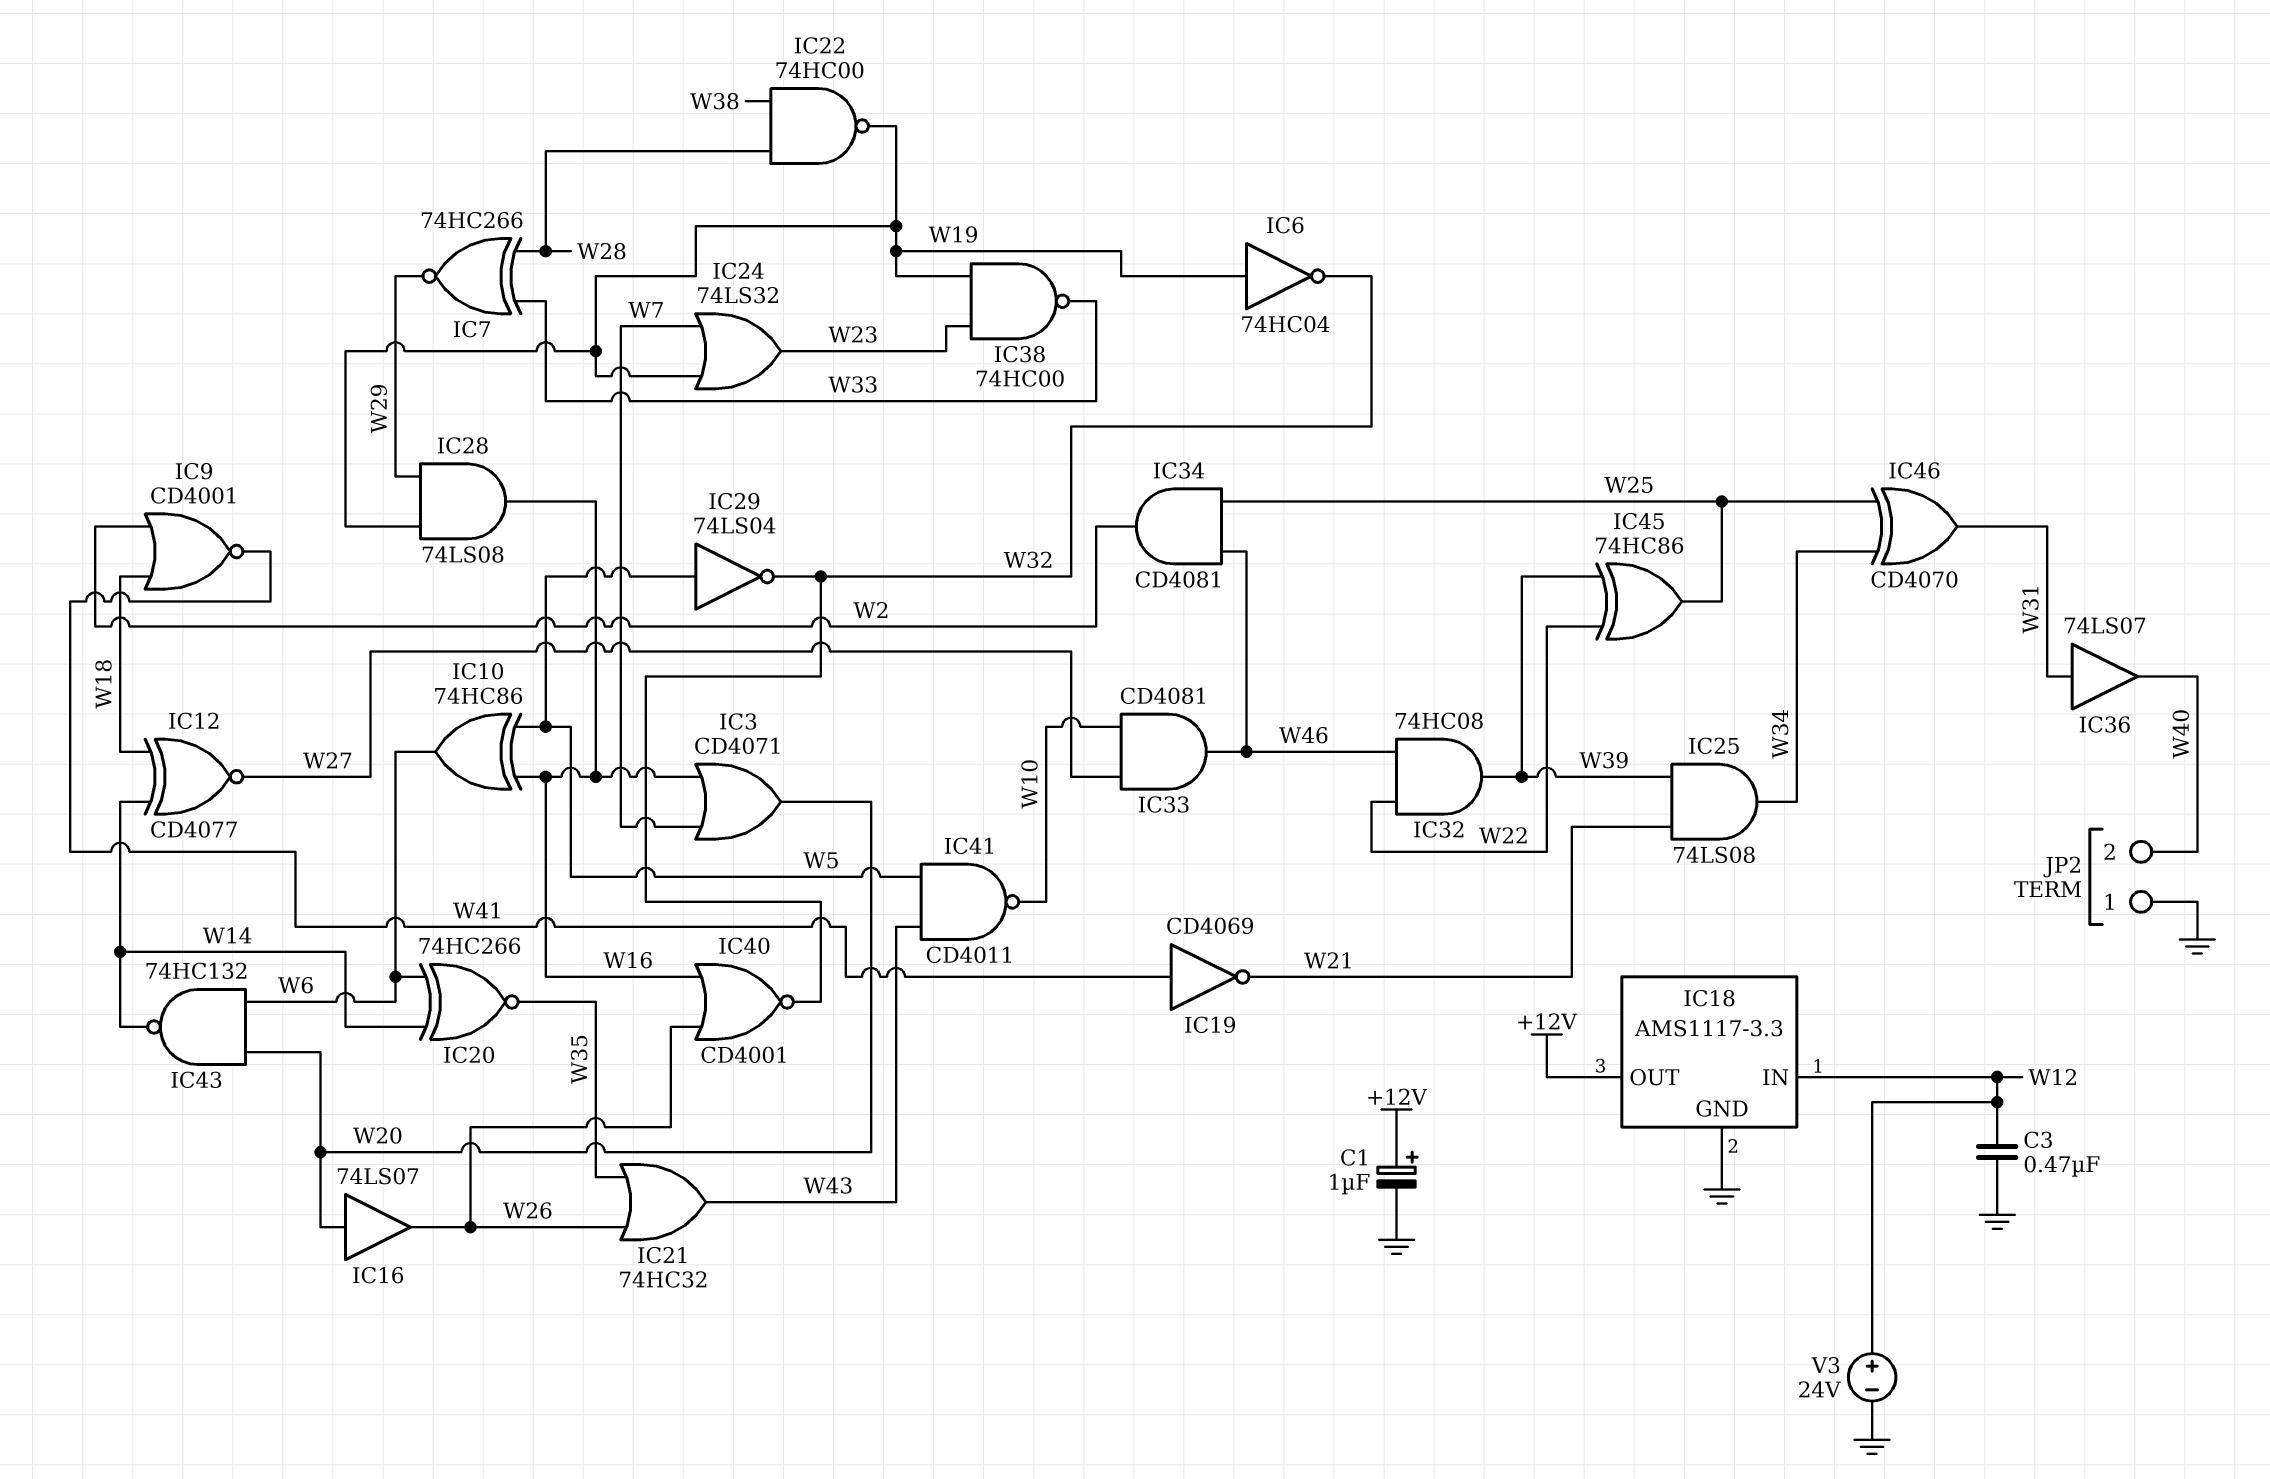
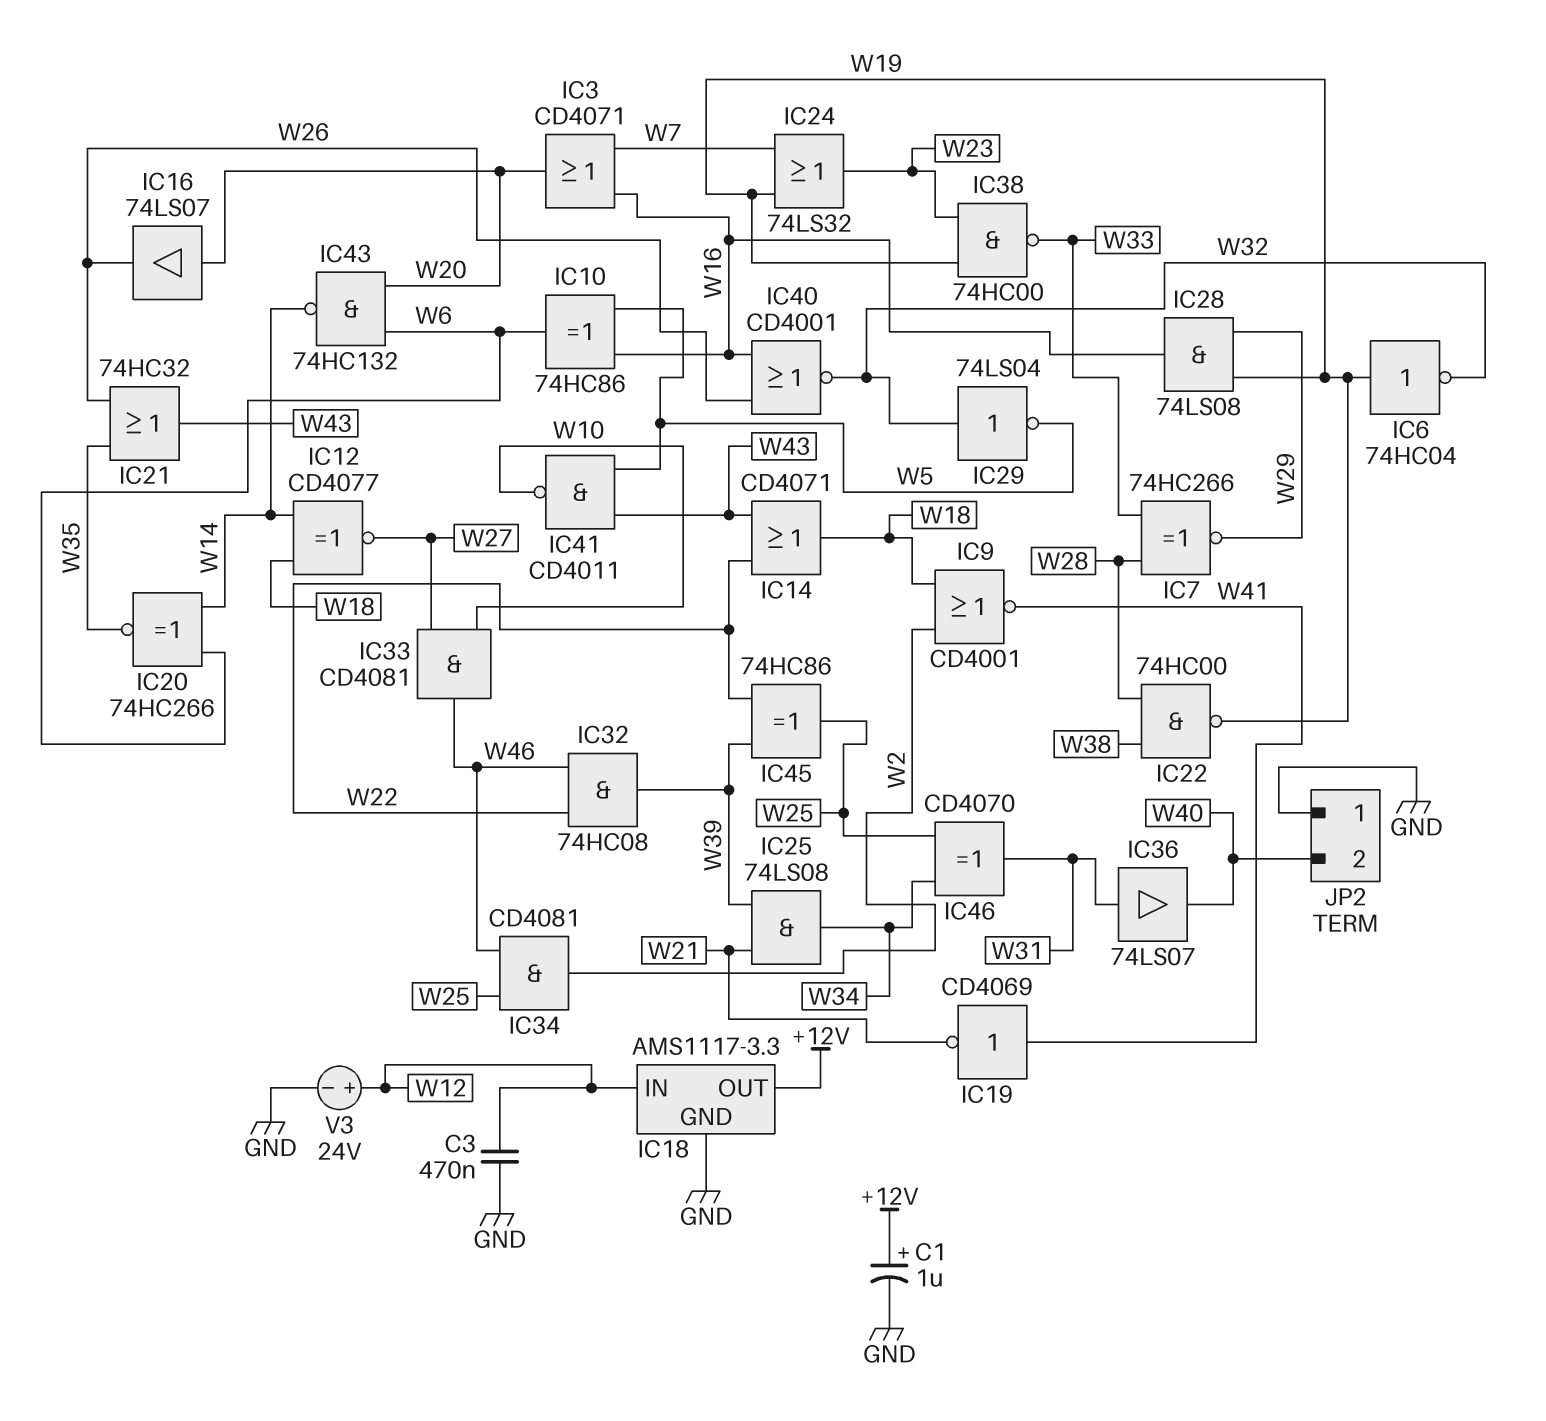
IC14: none -> OR CD4071 (in W22, in W43, out W18)
IC29: NOT 74LS04 (in W5, out W32) -> NOT 74LS04 (in W32, out W5)

